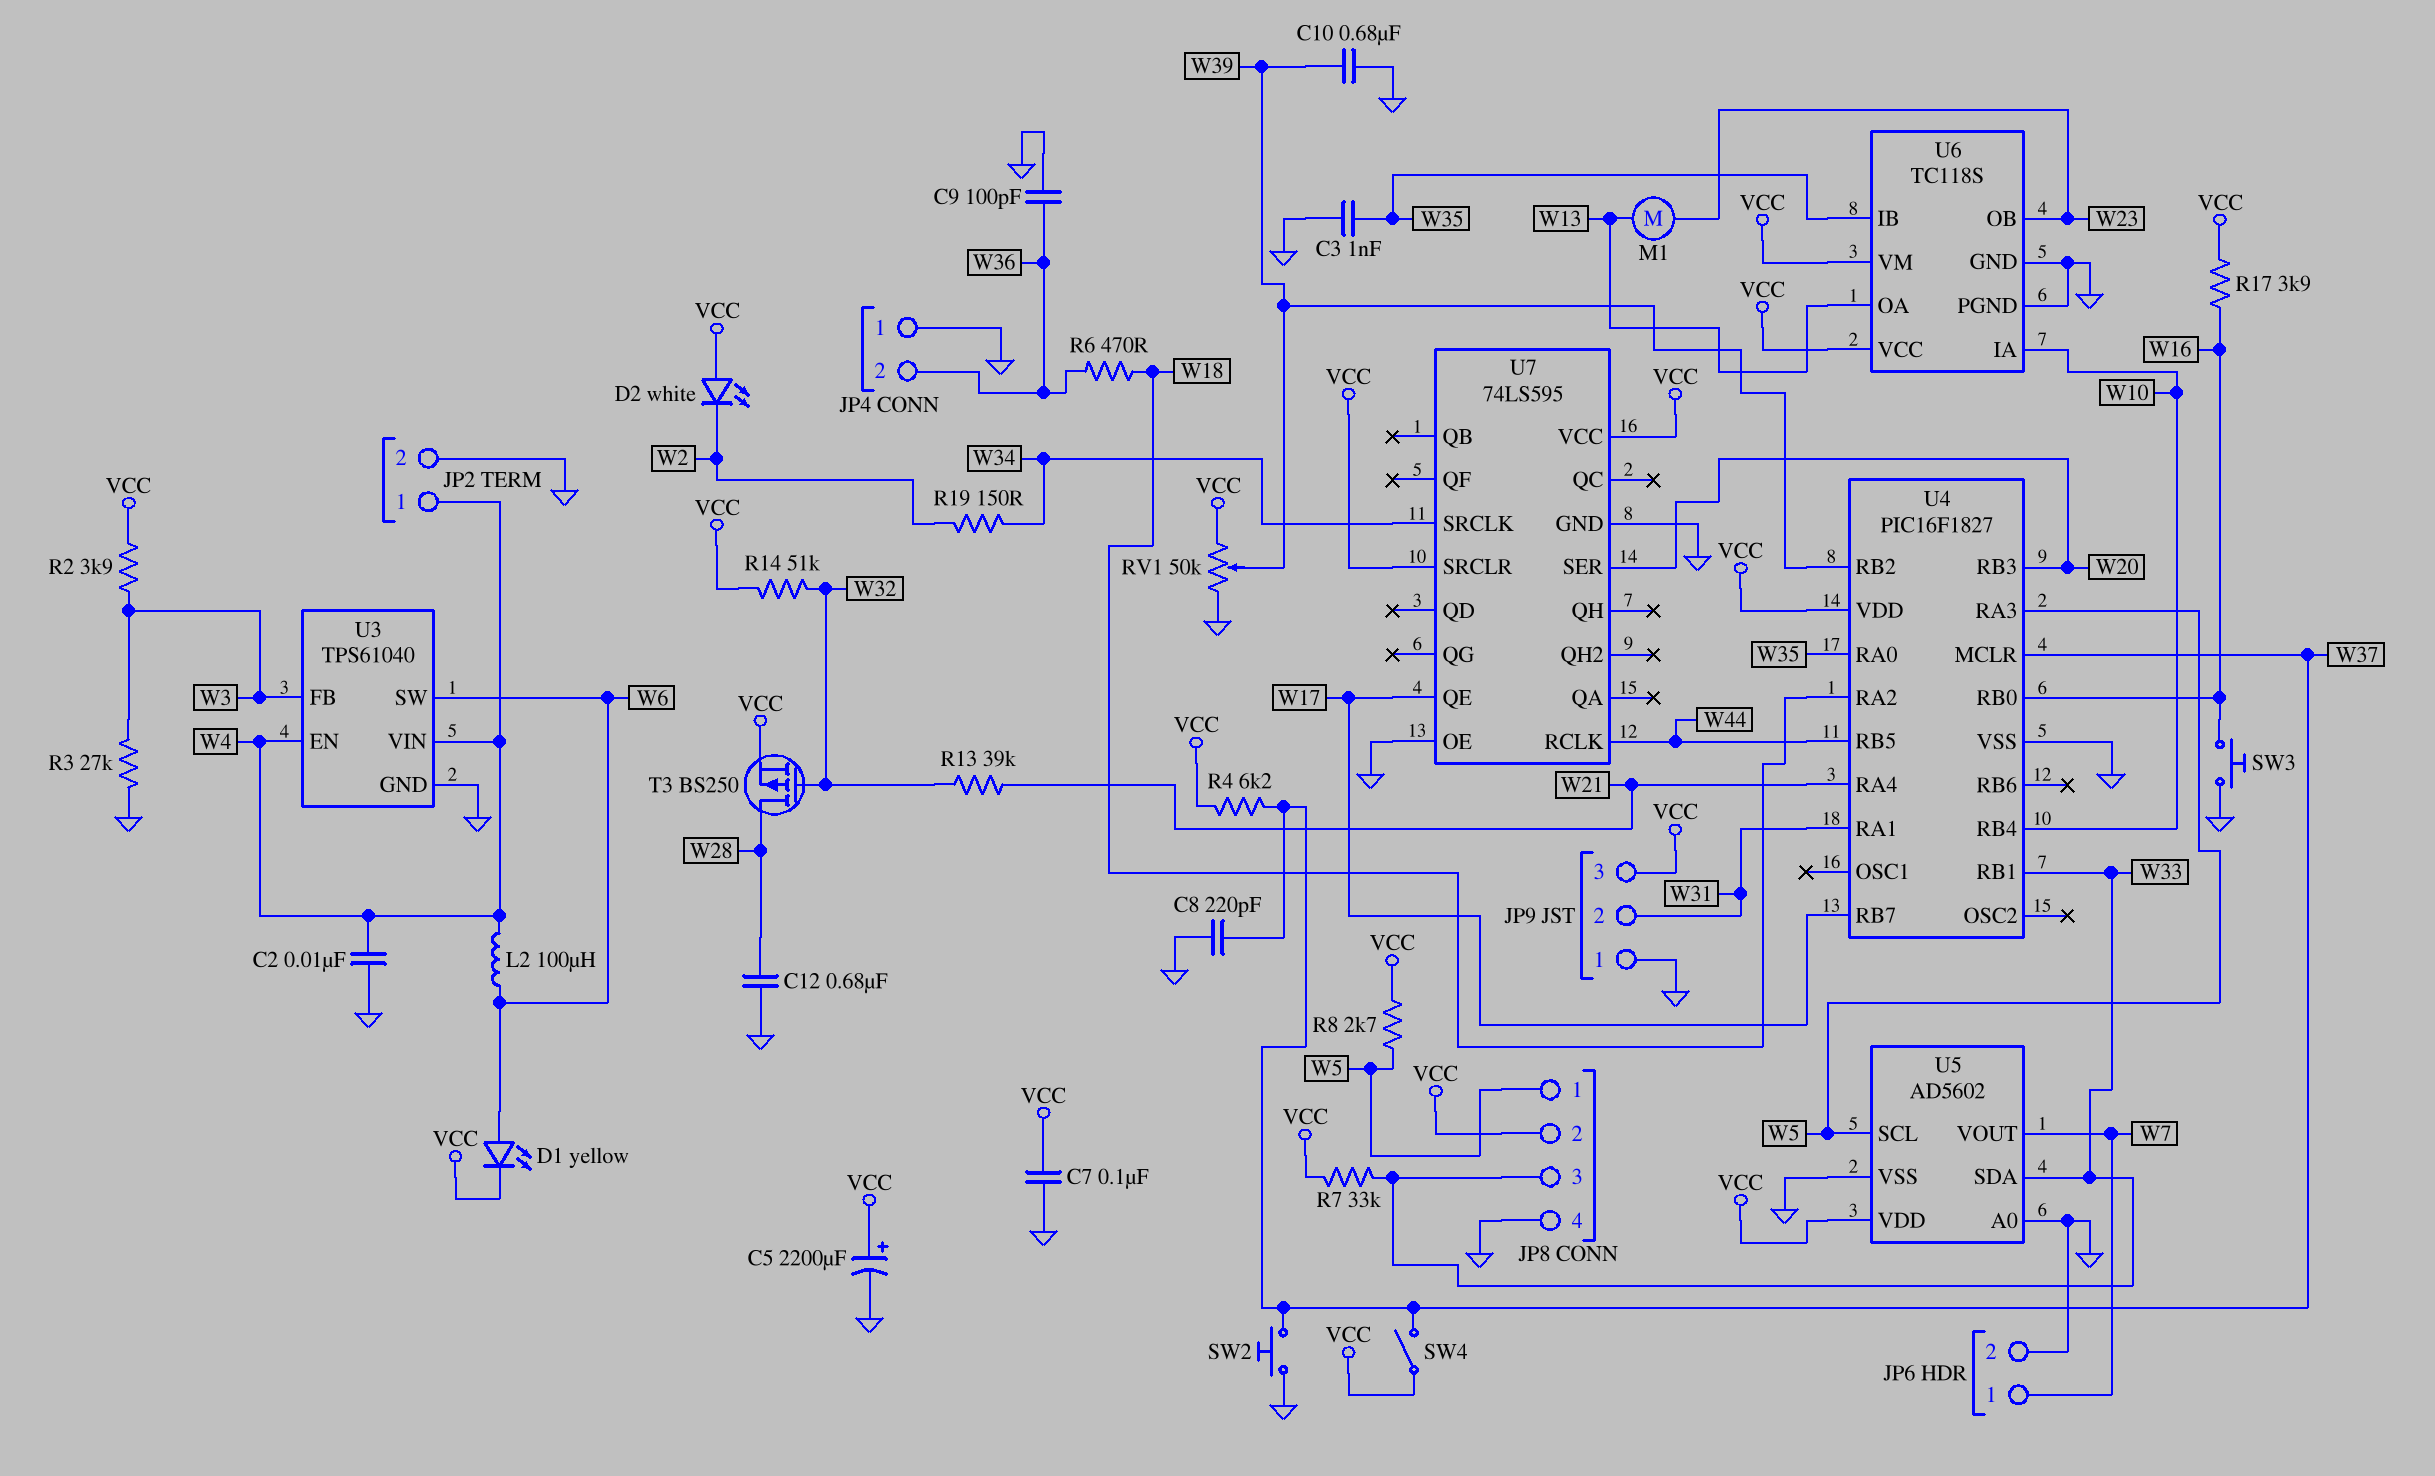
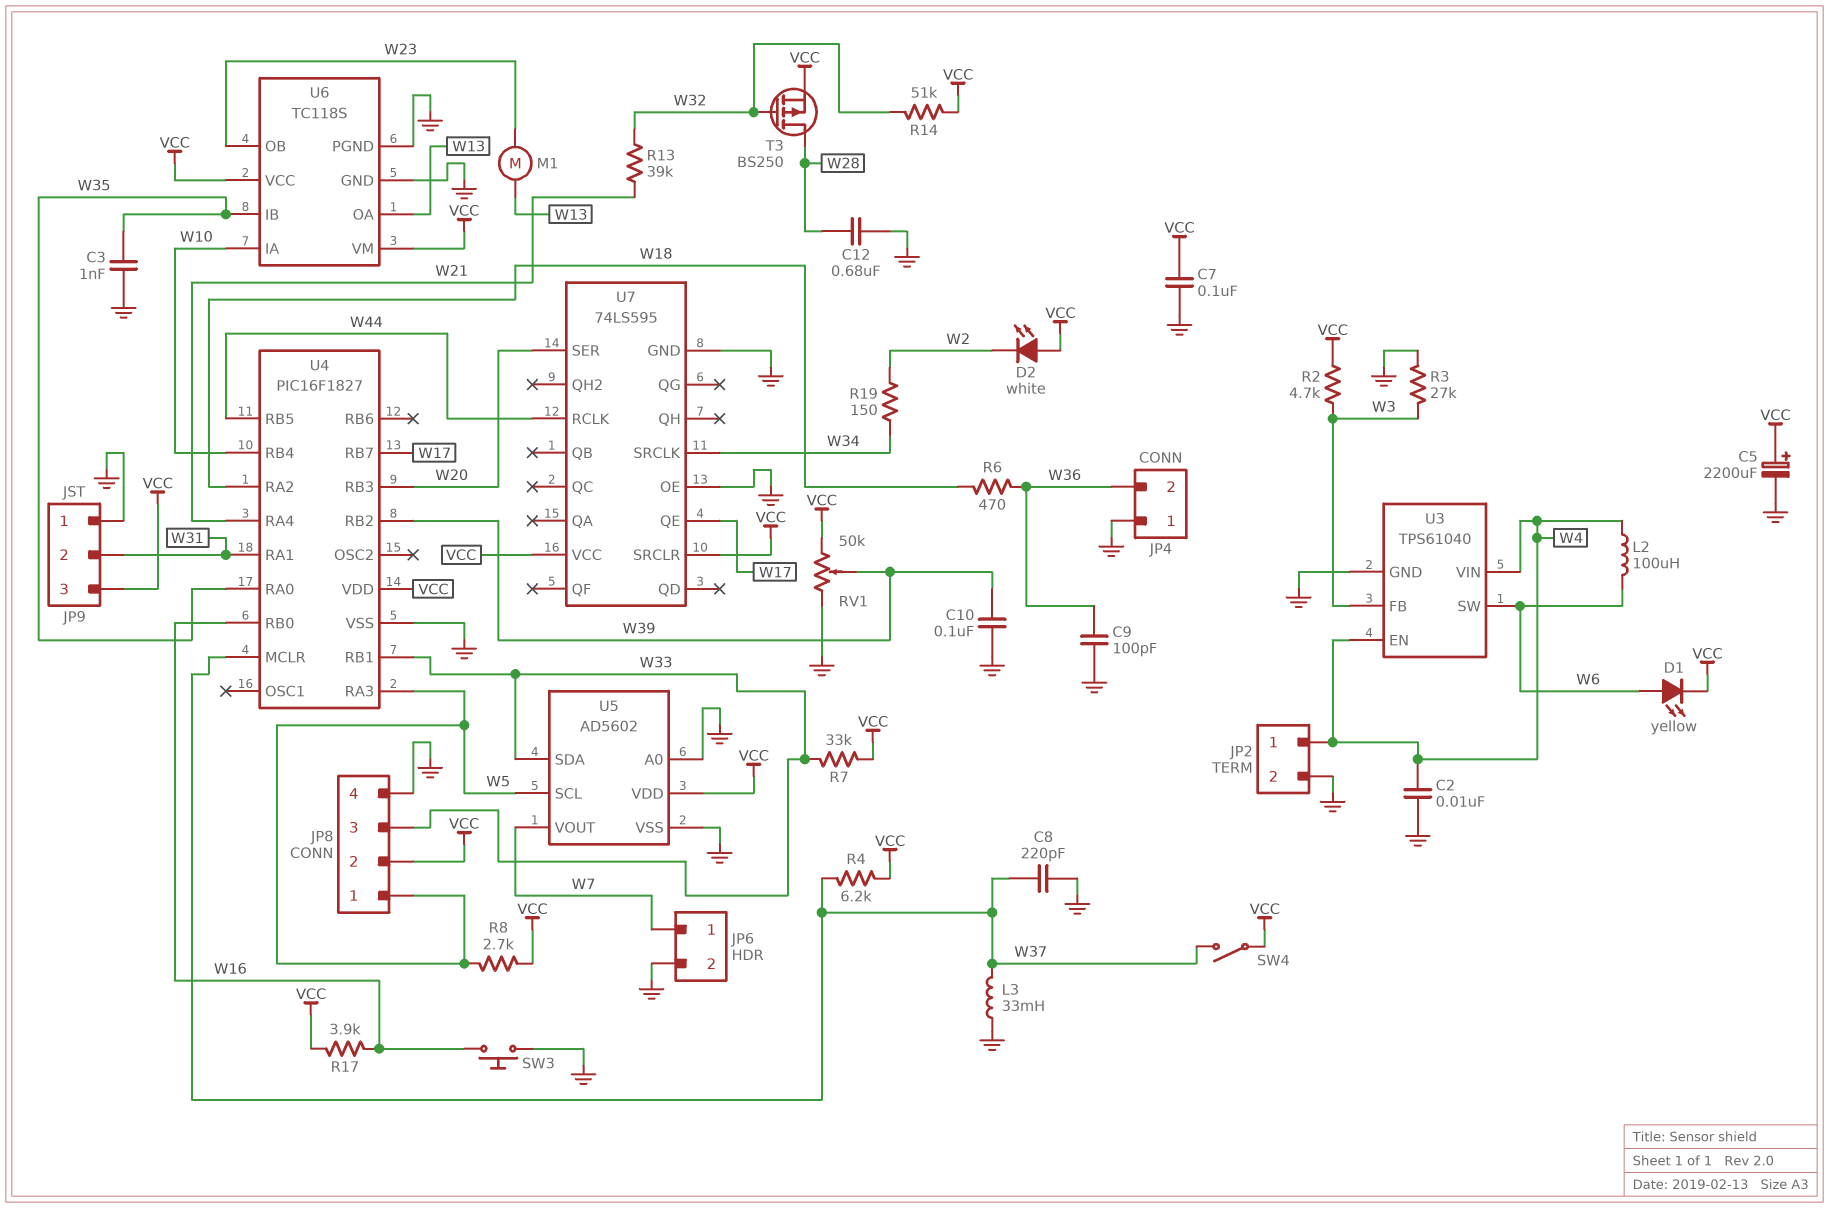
C10: 680nF (GND, W39) -> 100nF (GND, W39)
L3: none -> 33mH (GND, W37)
R2: 3.9k (VCC, W3) -> 4.7k (VCC, W3)
SW2: button (GND, W37) -> none

